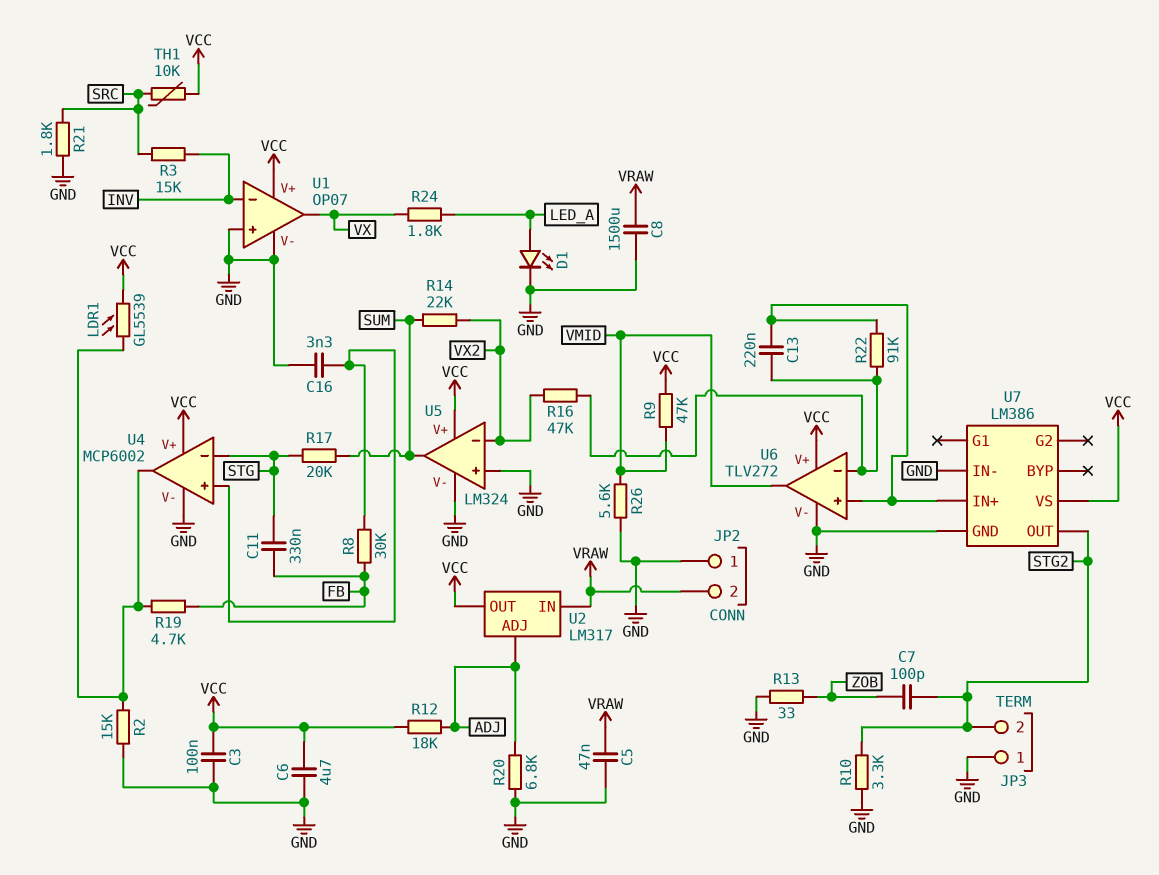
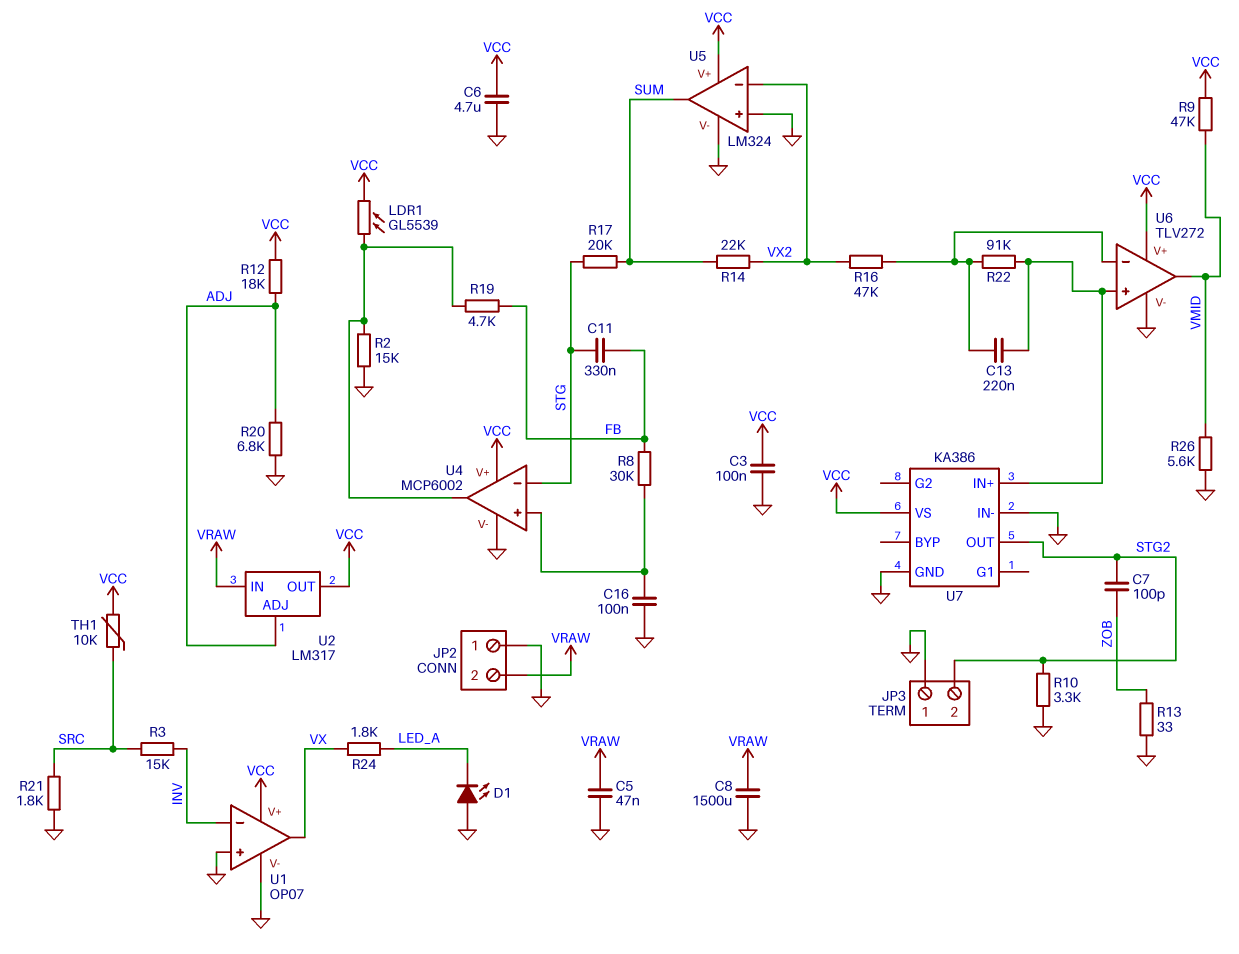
C16: 3.3nF (GND, U4/in+) -> 100nF (GND, U4/in+)
D1: LED (A LED_A, K GND) -> LED (A GND, K LED_A)
U7: LM386 -> KA386

